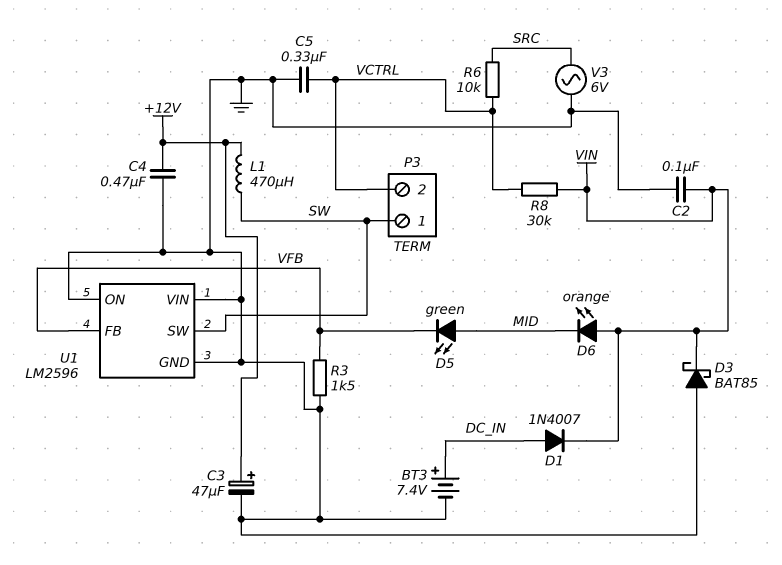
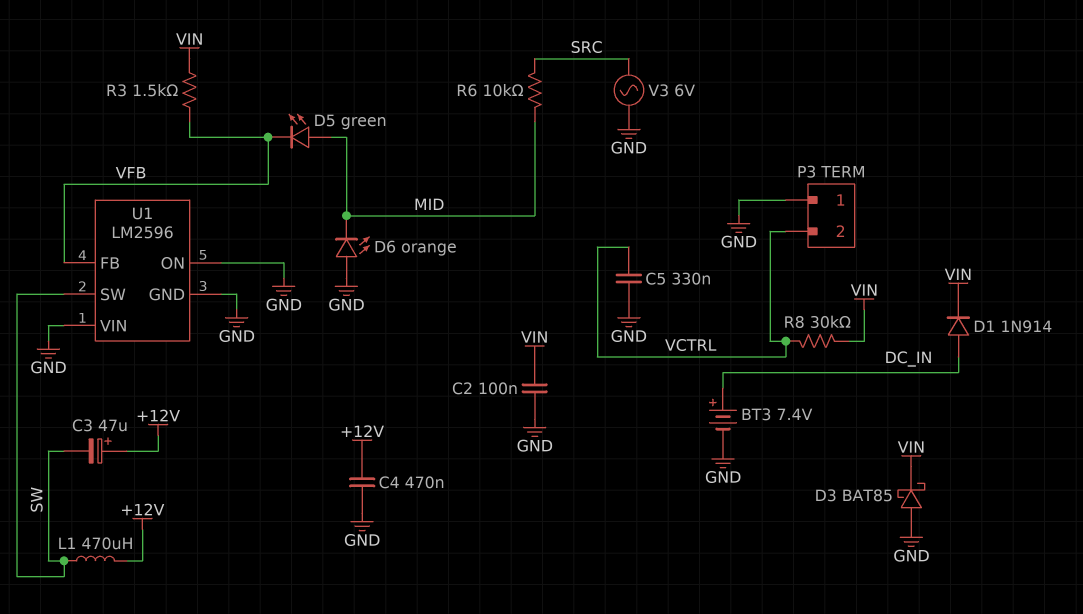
C3: 47uF (plus +12V, minus GND) -> 47uF (plus +12V, minus SW)
D1: diode 1N4007 (A DC_IN, K VIN) -> diode 1N914 (A DC_IN, K VIN)
D6: LED orange (A VIN, K MID) -> LED orange (A GND, K MID)
P3 pin 1: SW -> GND
R3: 1.5k (GND, VFB) -> 1.5k (VFB, VIN)
R6: 10k (SRC, VCTRL) -> 10k (MID, SRC)

